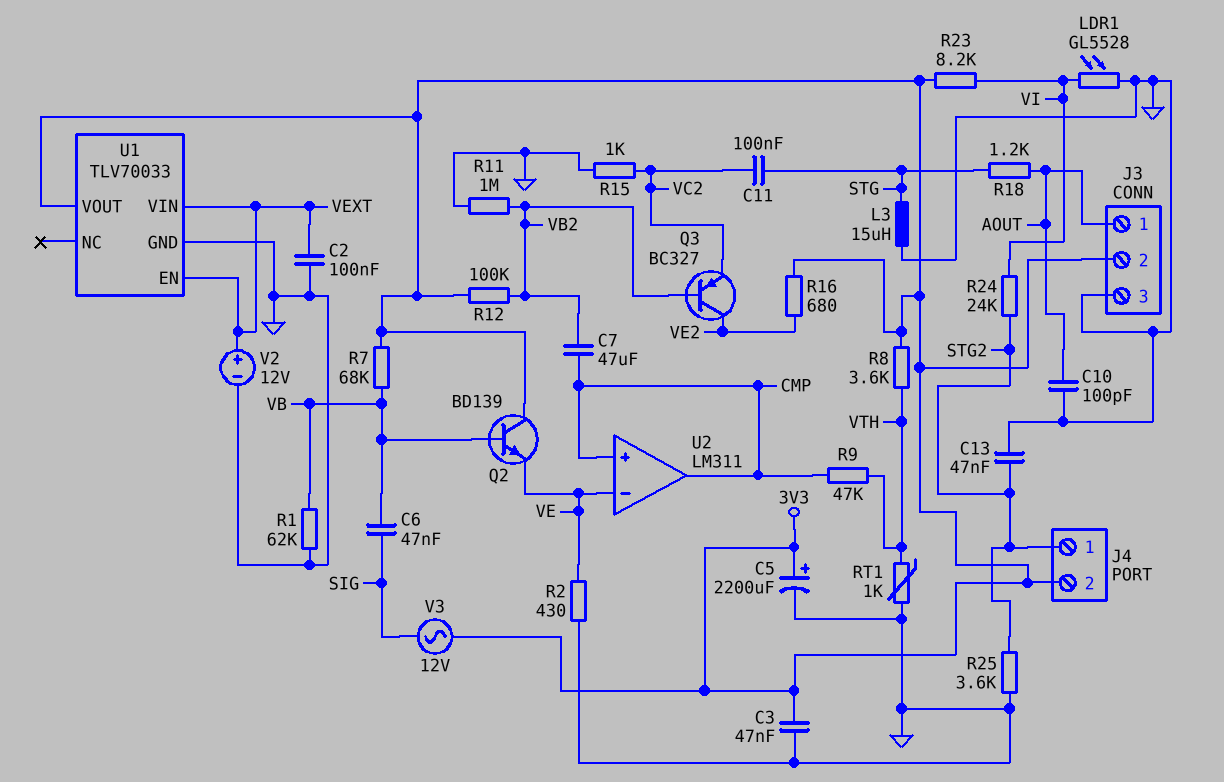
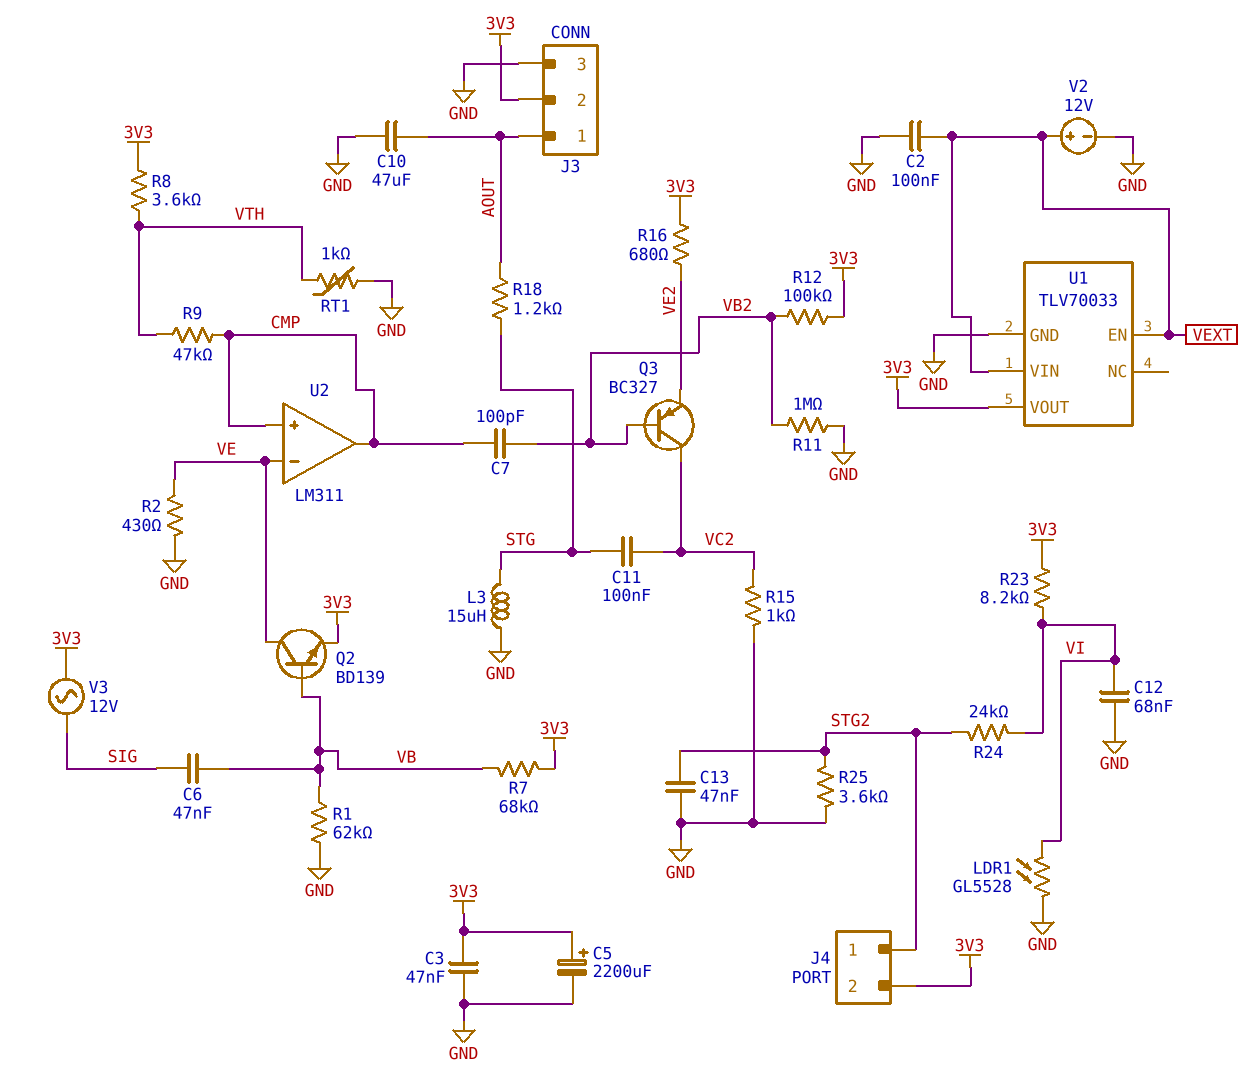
C7: 47uF (CMP, VB2) -> 100pF (CMP, VB2)
C10: 100pF (AOUT, GND) -> 47uF (AOUT, GND)
C12: none -> 68nF (GND, VI)
Q2: NPN BD139 (B VB, C 3V3, E VE) -> NPN BD139 (B VB, C VE, E 3V3)
Q3: PNP BC327 (B VB2, C VE2, E VC2) -> PNP BC327 (B VB2, C VC2, E VE2)

